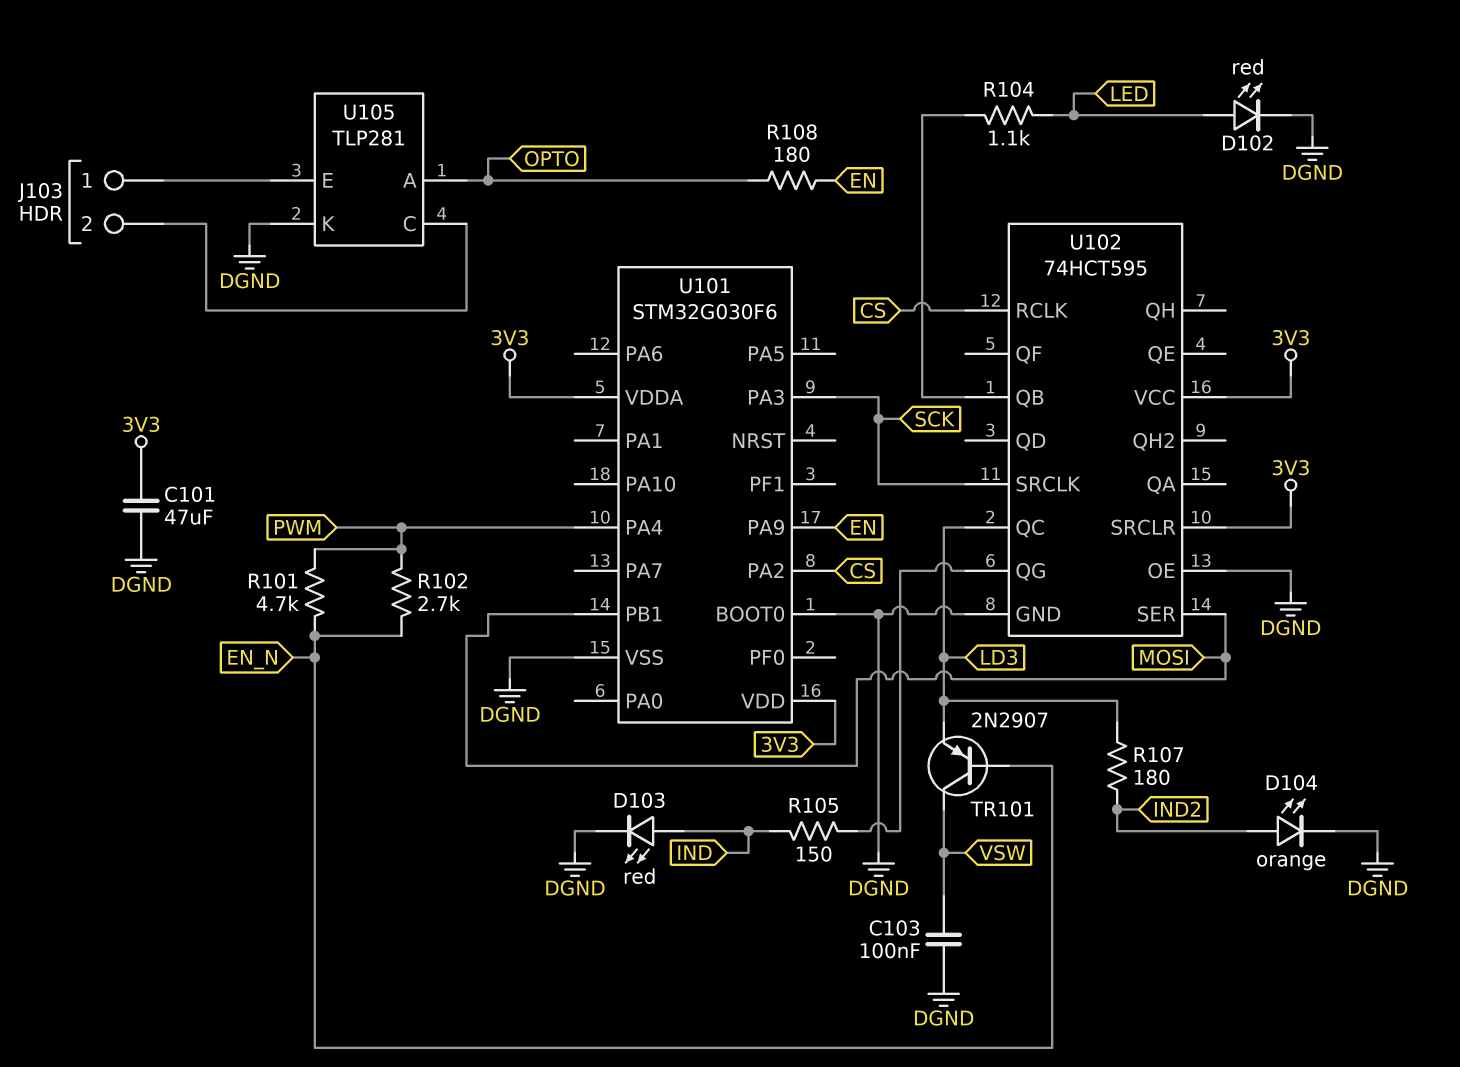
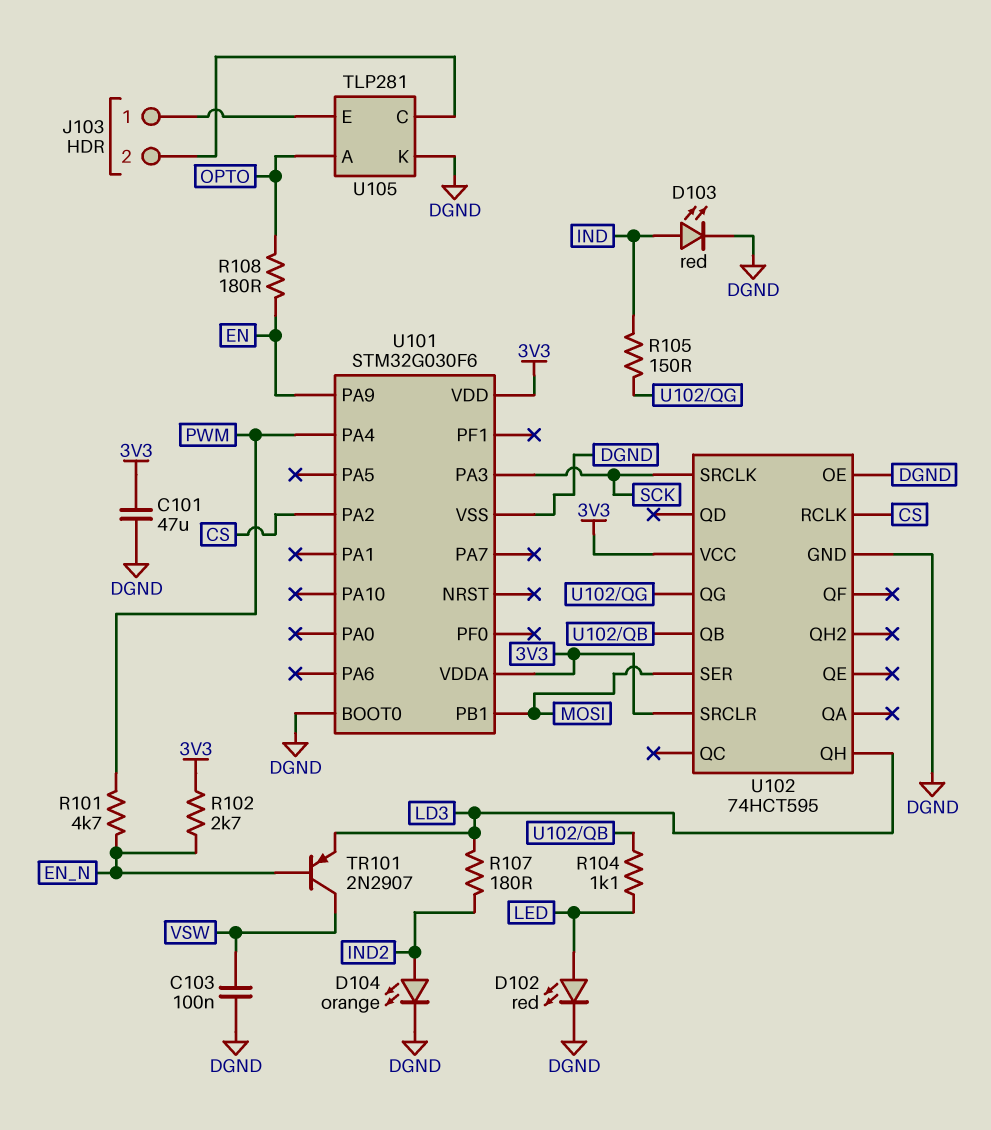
R102: 2.7k (EN_N, PWM) -> 2.7k (3V3, EN_N)
U102 pin QC: LD3 -> none
U102 pin QH: none -> LD3

